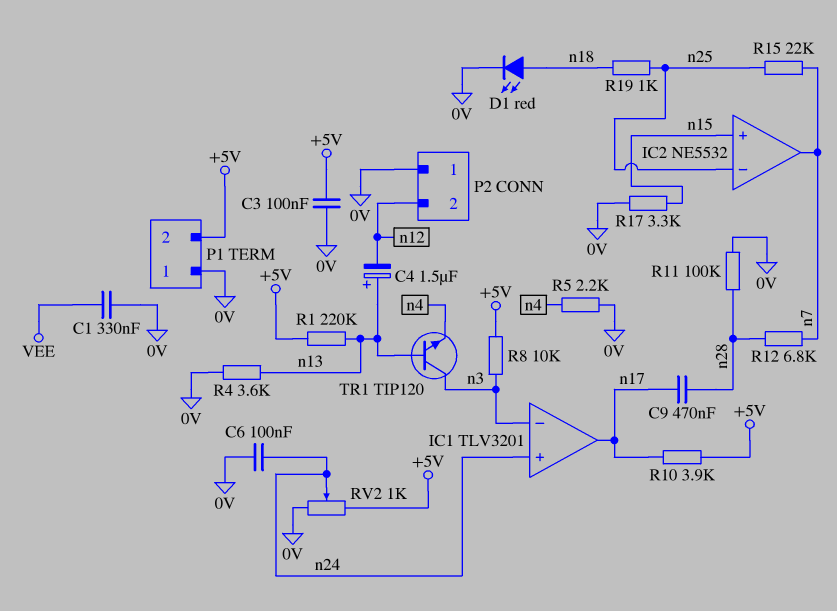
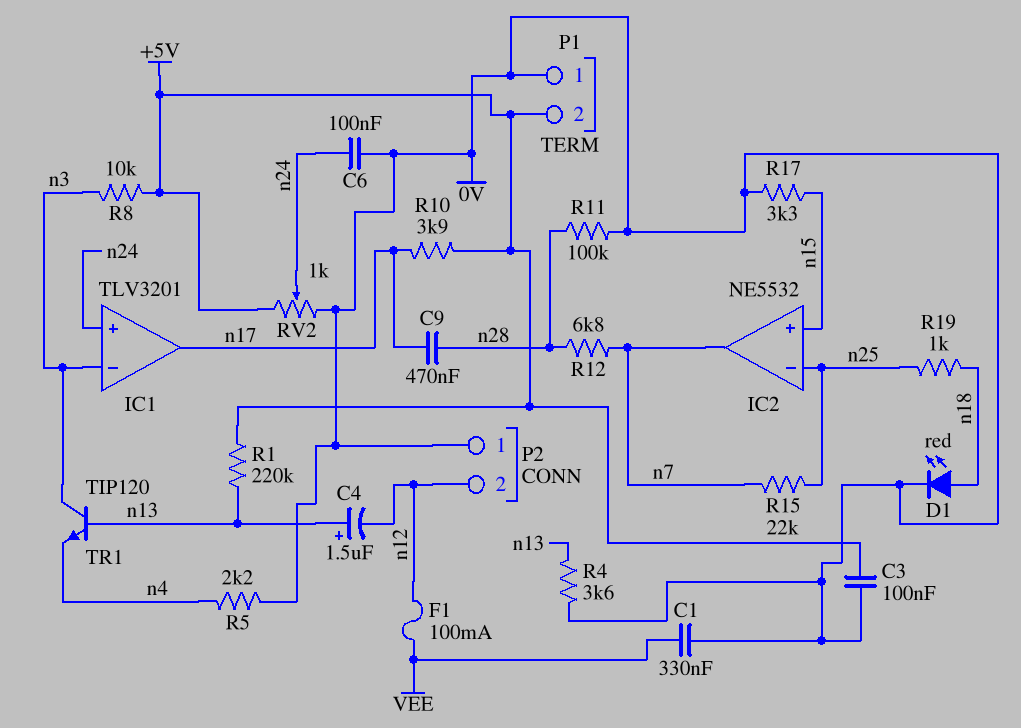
F1: none -> 100mA (VEE, n12)

